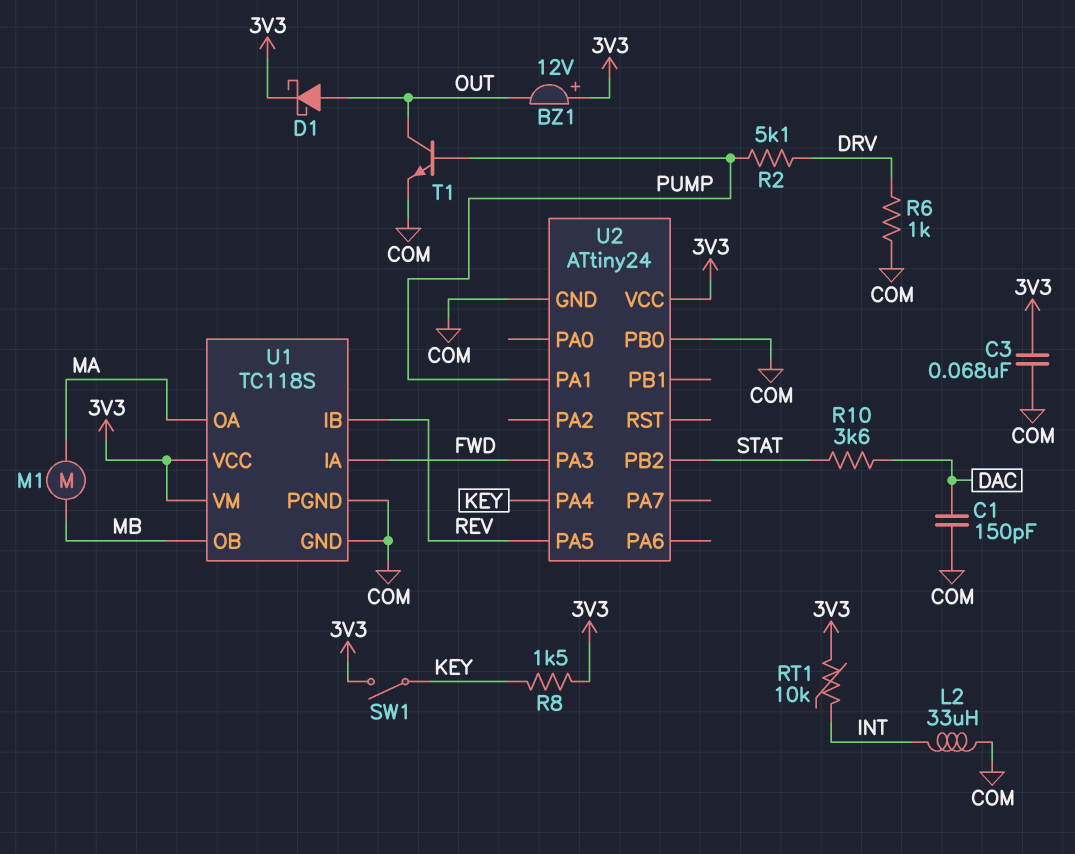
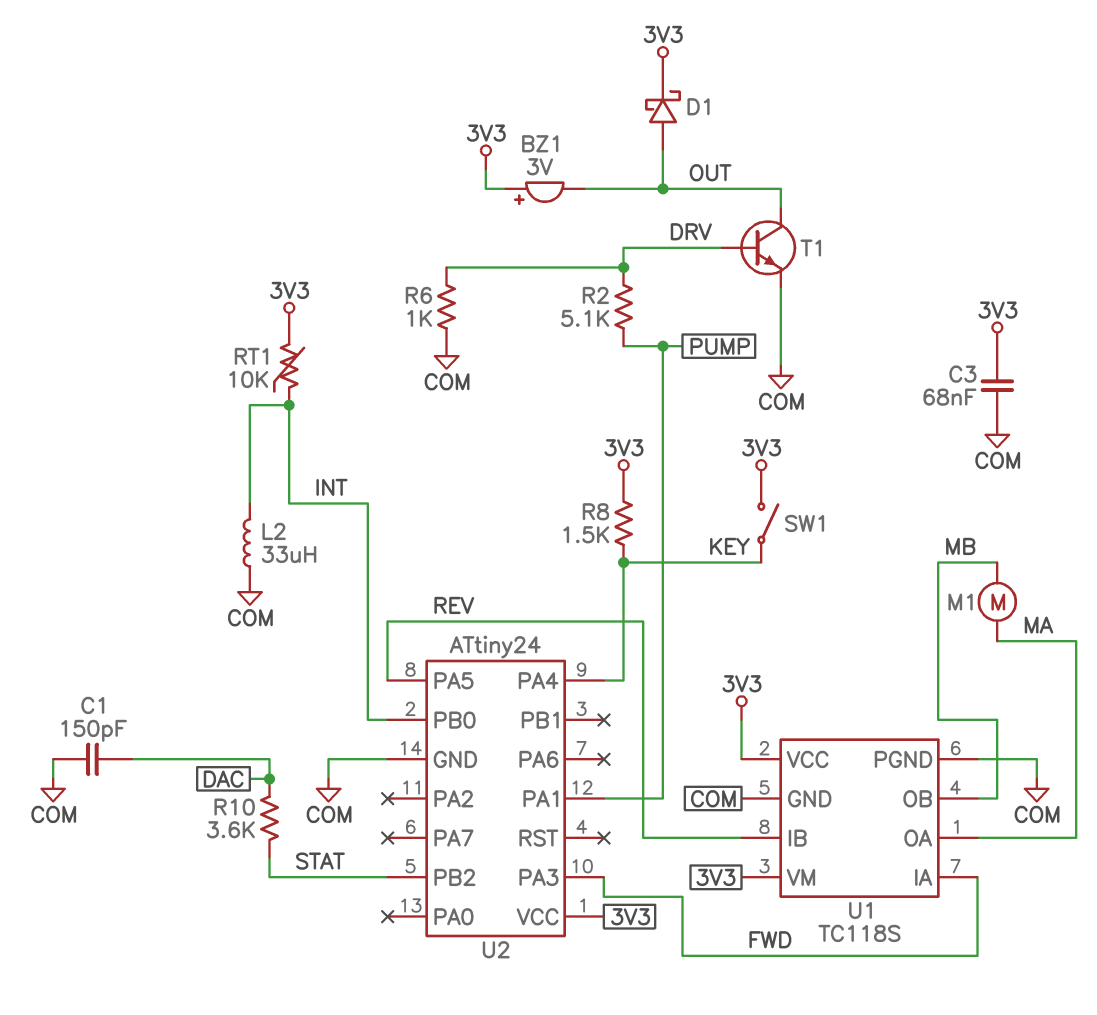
BZ1: buzzer 12V (plus 3V3, minus OUT) -> buzzer 3V (plus 3V3, minus OUT)
T1: NPN (B PUMP, C OUT, E COM) -> NPN (B DRV, C OUT, E COM)
U2 pin PB0: COM -> INT

